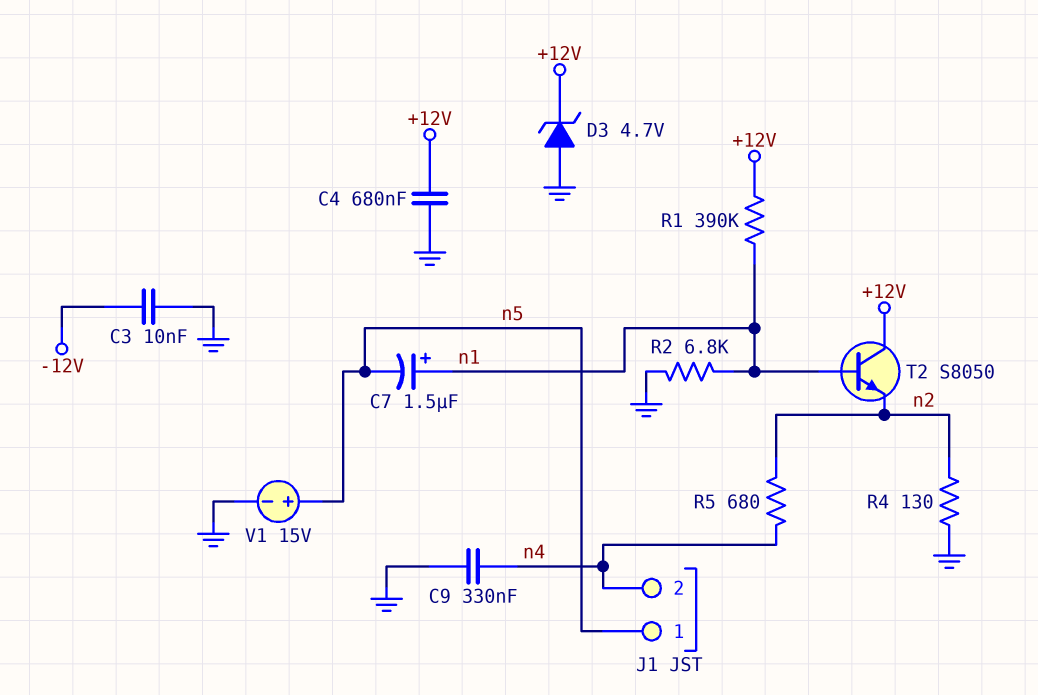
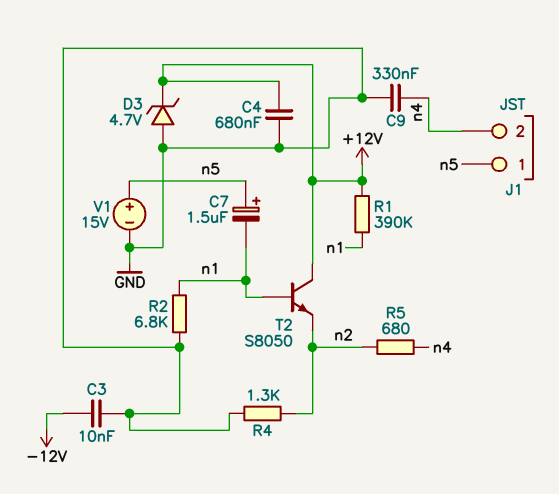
C7: 1.5uF (plus n1, minus n5) -> 1.5uF (plus n5, minus n1)
R4: 130 (GND, n2) -> 1.3k (GND, n2)

